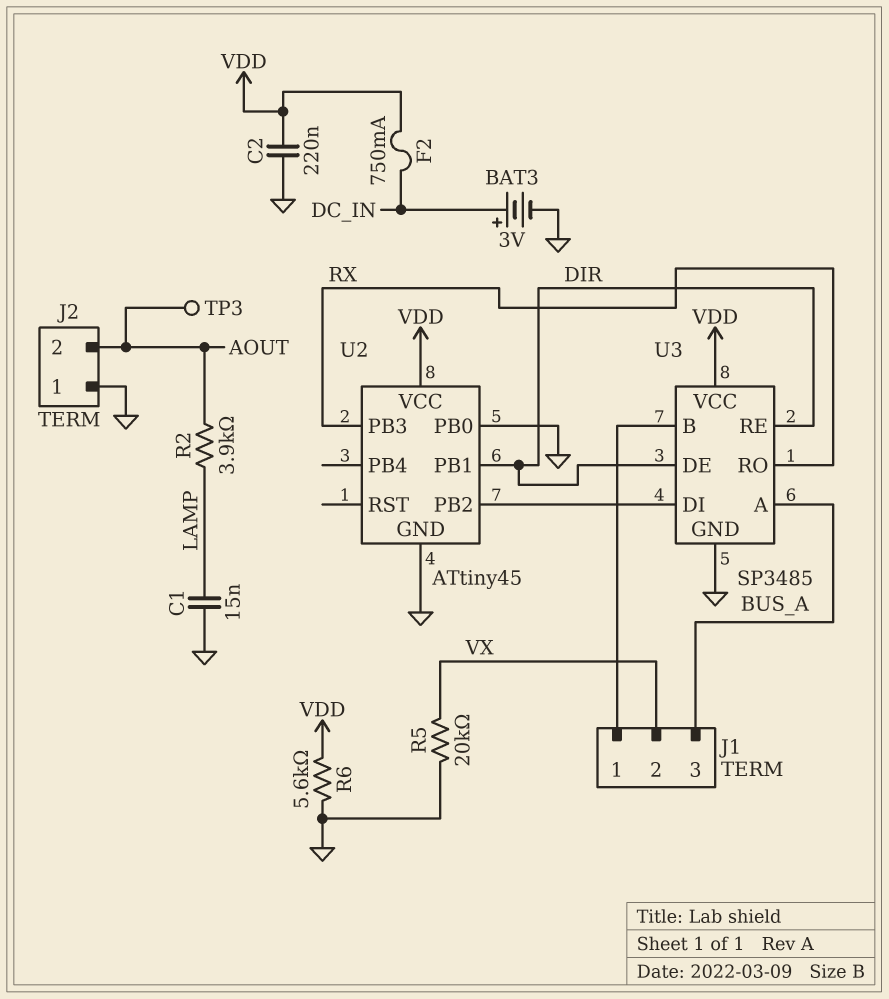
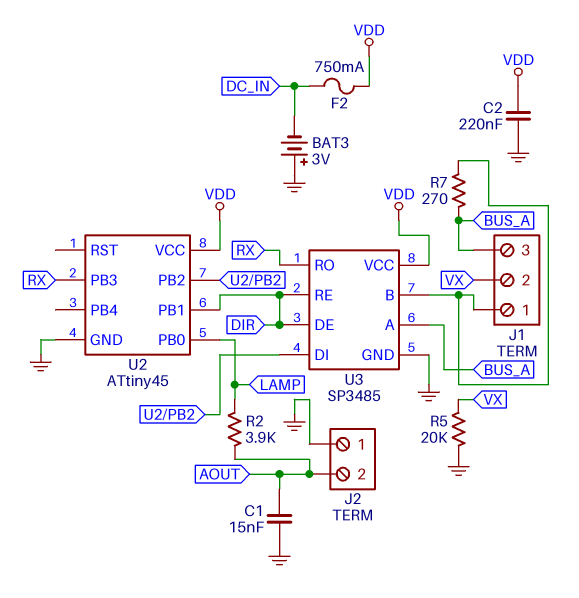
BAT3: 3V (plus DC_IN, minus GND) -> 3V (plus GND, minus DC_IN)
C1: 15nF (GND, LAMP) -> 15nF (AOUT, GND)
R6: 5.6k (GND, VDD) -> none
R7: none -> 270 (BUS_A, J1/1)
TP3: test point (AOUT) -> none
U2 pin PB0: GND -> LAMP

